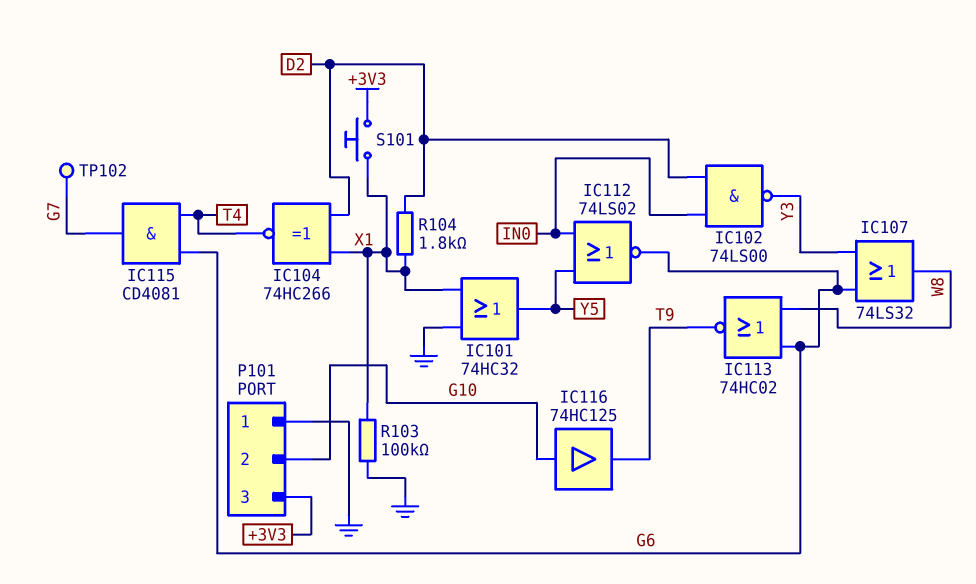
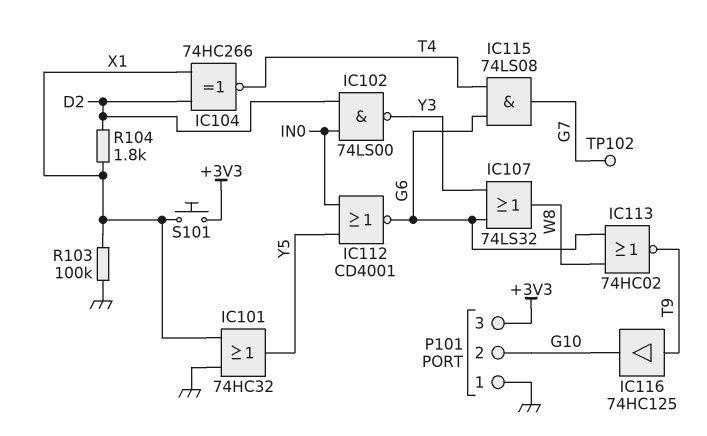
IC112: NOR 74LS02 (in IN0, in Y5, out G6) -> NOR CD4001 (in IN0, in Y5, out G6)
IC115: AND CD4081 (in G6, in T4, out G7) -> AND 74LS08 (in G6, in T4, out G7)
IC116: buffer 74HC125 (in G10, out T9) -> buffer 74HC125 (in T9, out G10)

